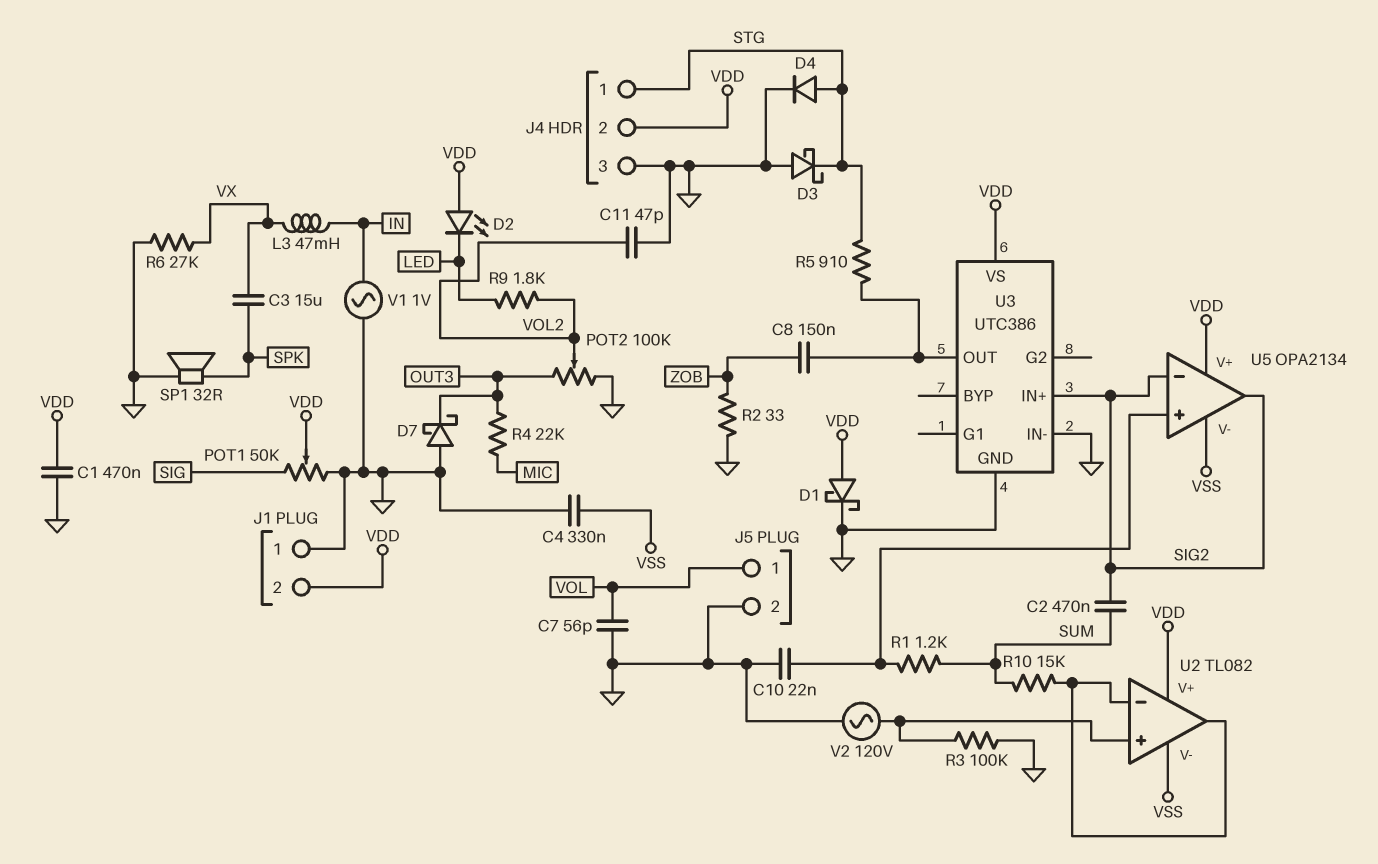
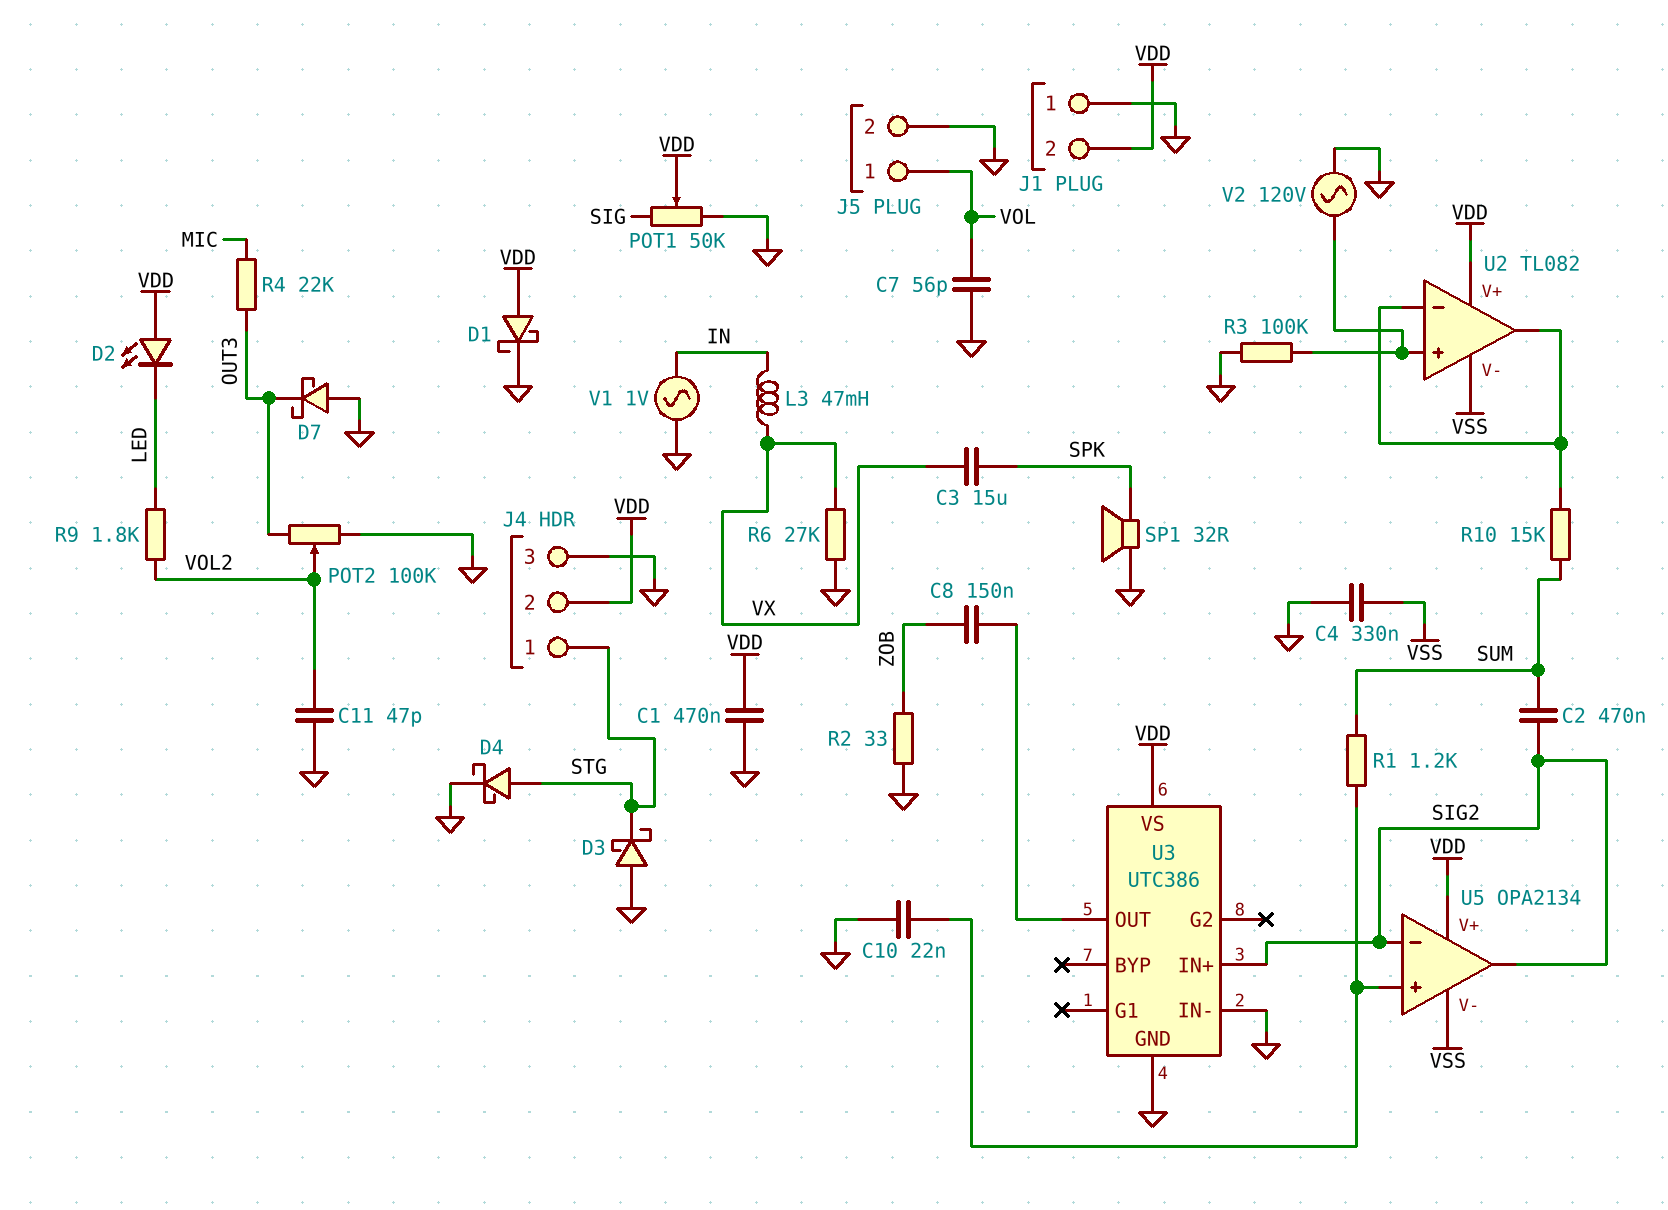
D4: diode (A STG, K GND) -> schottky (A STG, K GND)
R5: 910 (STG, U3/OUT) -> none

